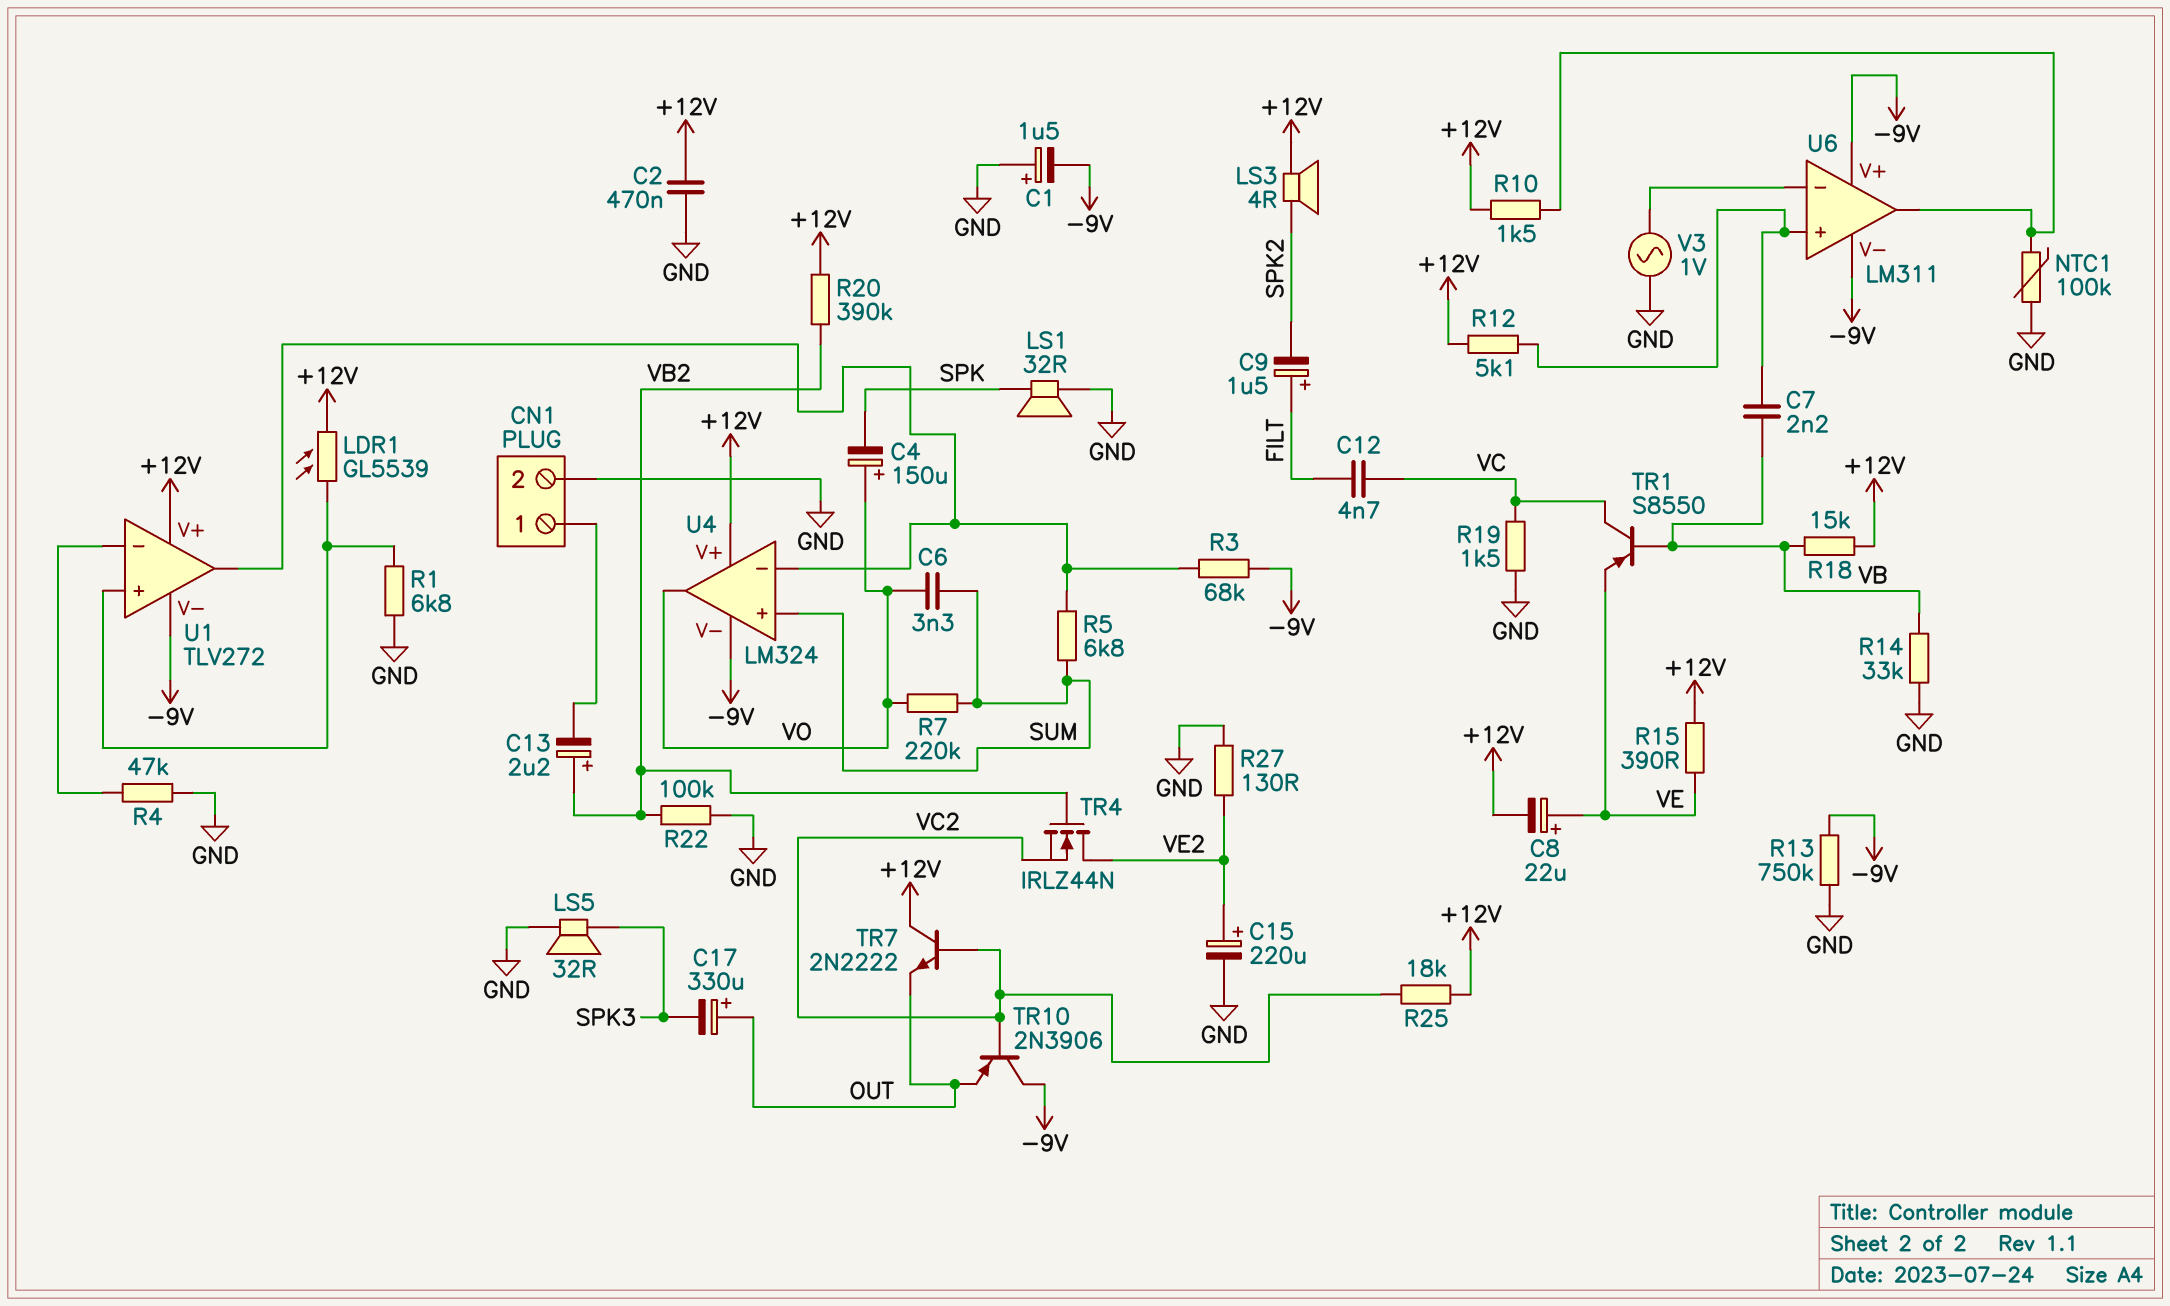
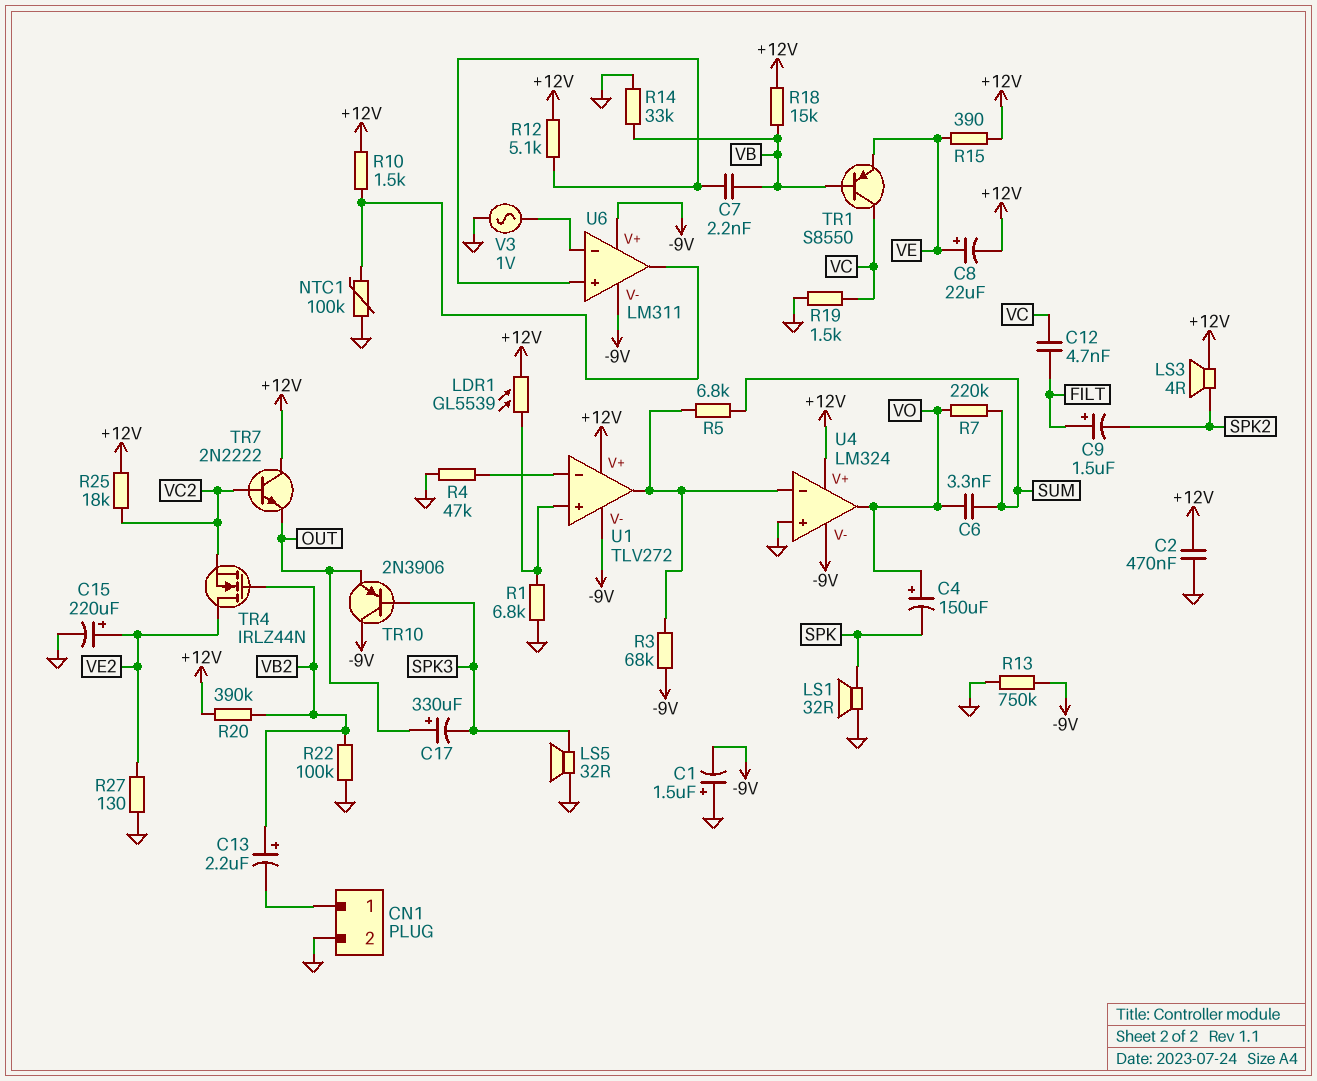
TR10: PNP 2N3906 (B VC2, C -9V, E OUT) -> PNP 2N3906 (B SPK3, C -9V, E OUT)
U4 pin in+: SUM -> GND

